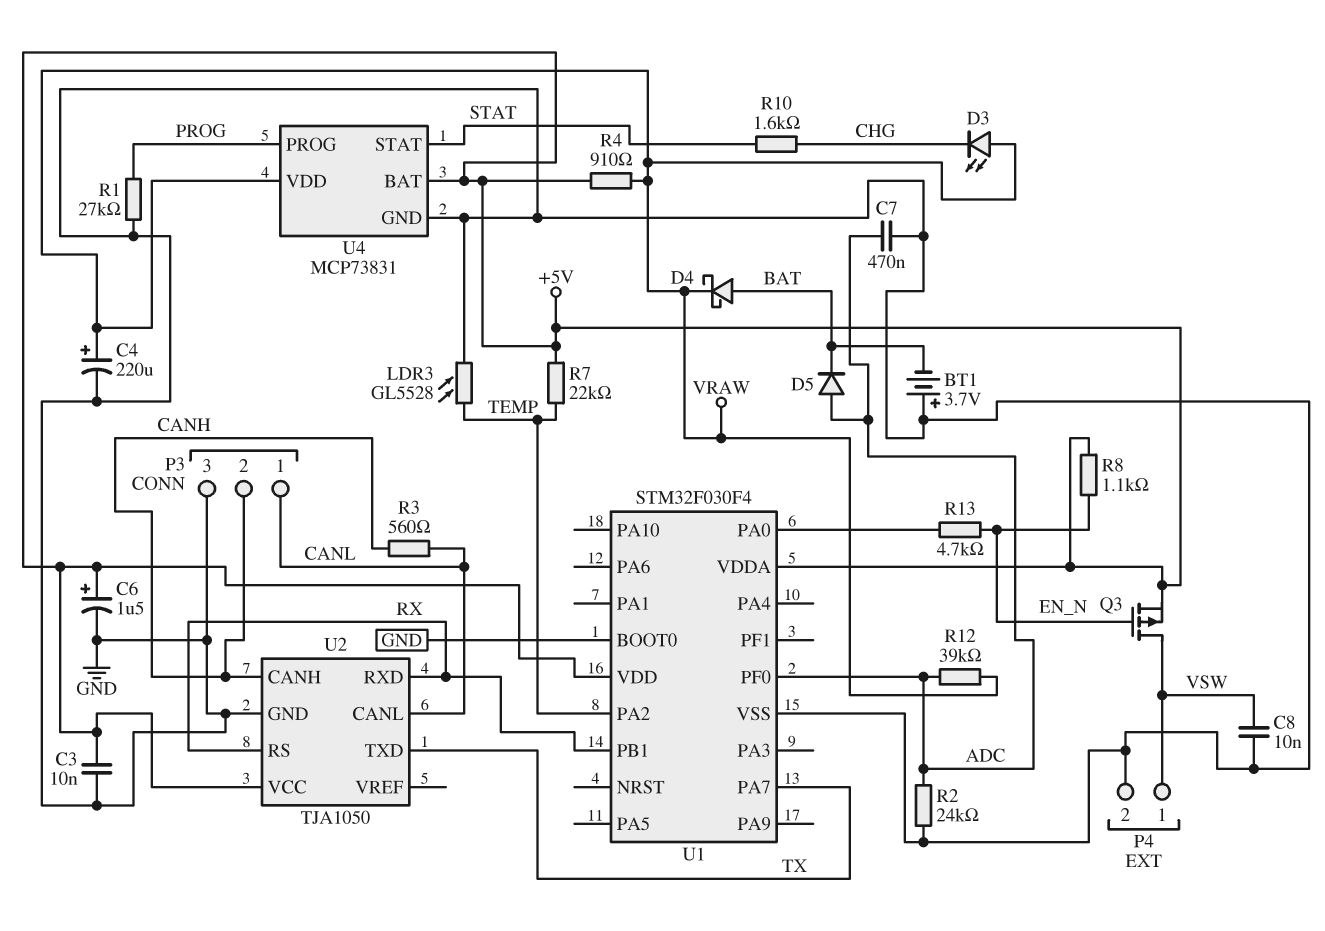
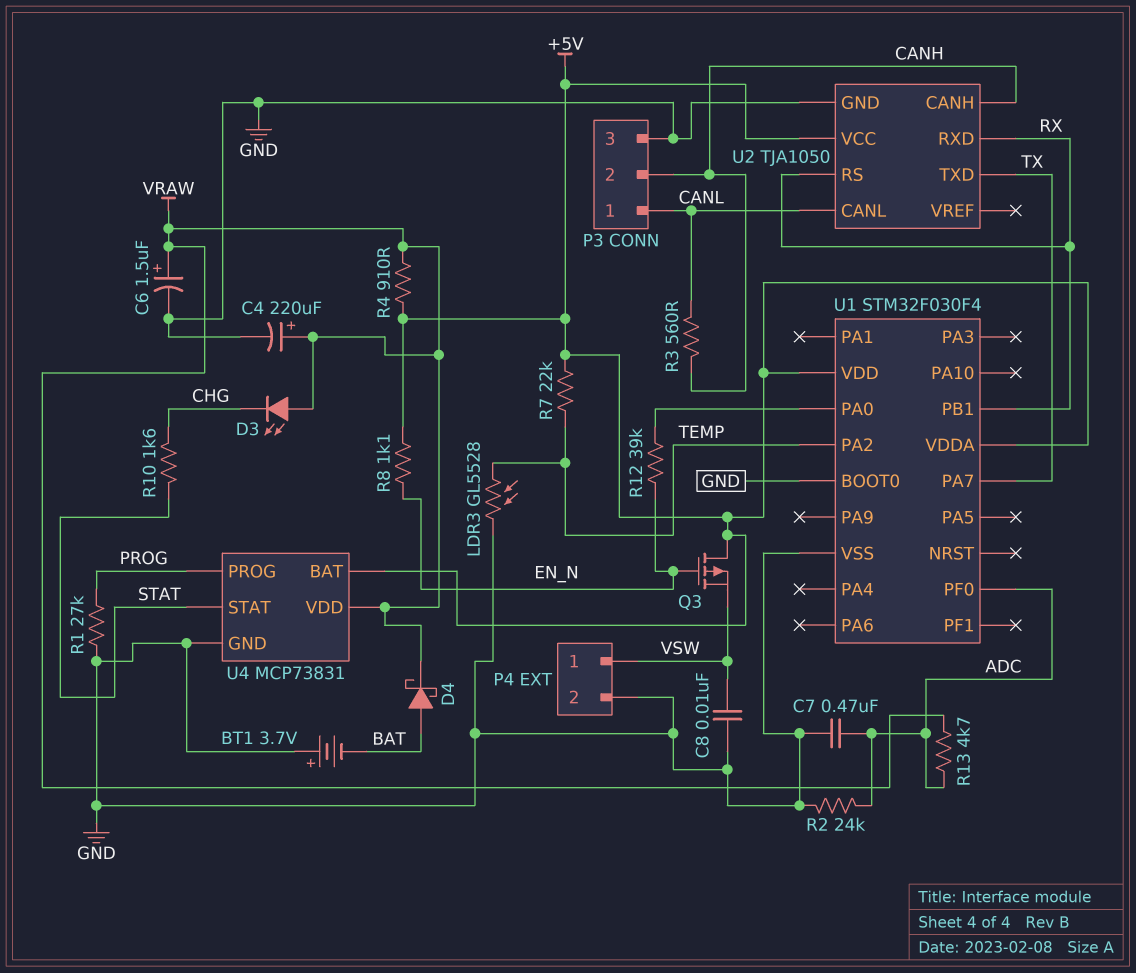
C3: 10nF (+5V, GND) -> none
C6: 1.5uF (plus +5V, minus GND) -> 1.5uF (plus VRAW, minus GND)
D5: diode (A ADC, K BAT) -> none
Q3: PMOS (G EN_N, D VSW, S +5V) -> PMOS (G EN_N, D +5V, S VSW)
R12: 39k (ADC, VRAW) -> 39k (EN_N, U1/PA0)
R13: 4.7k (EN_N, U1/PA0) -> 4.7k (ADC, VRAW)

